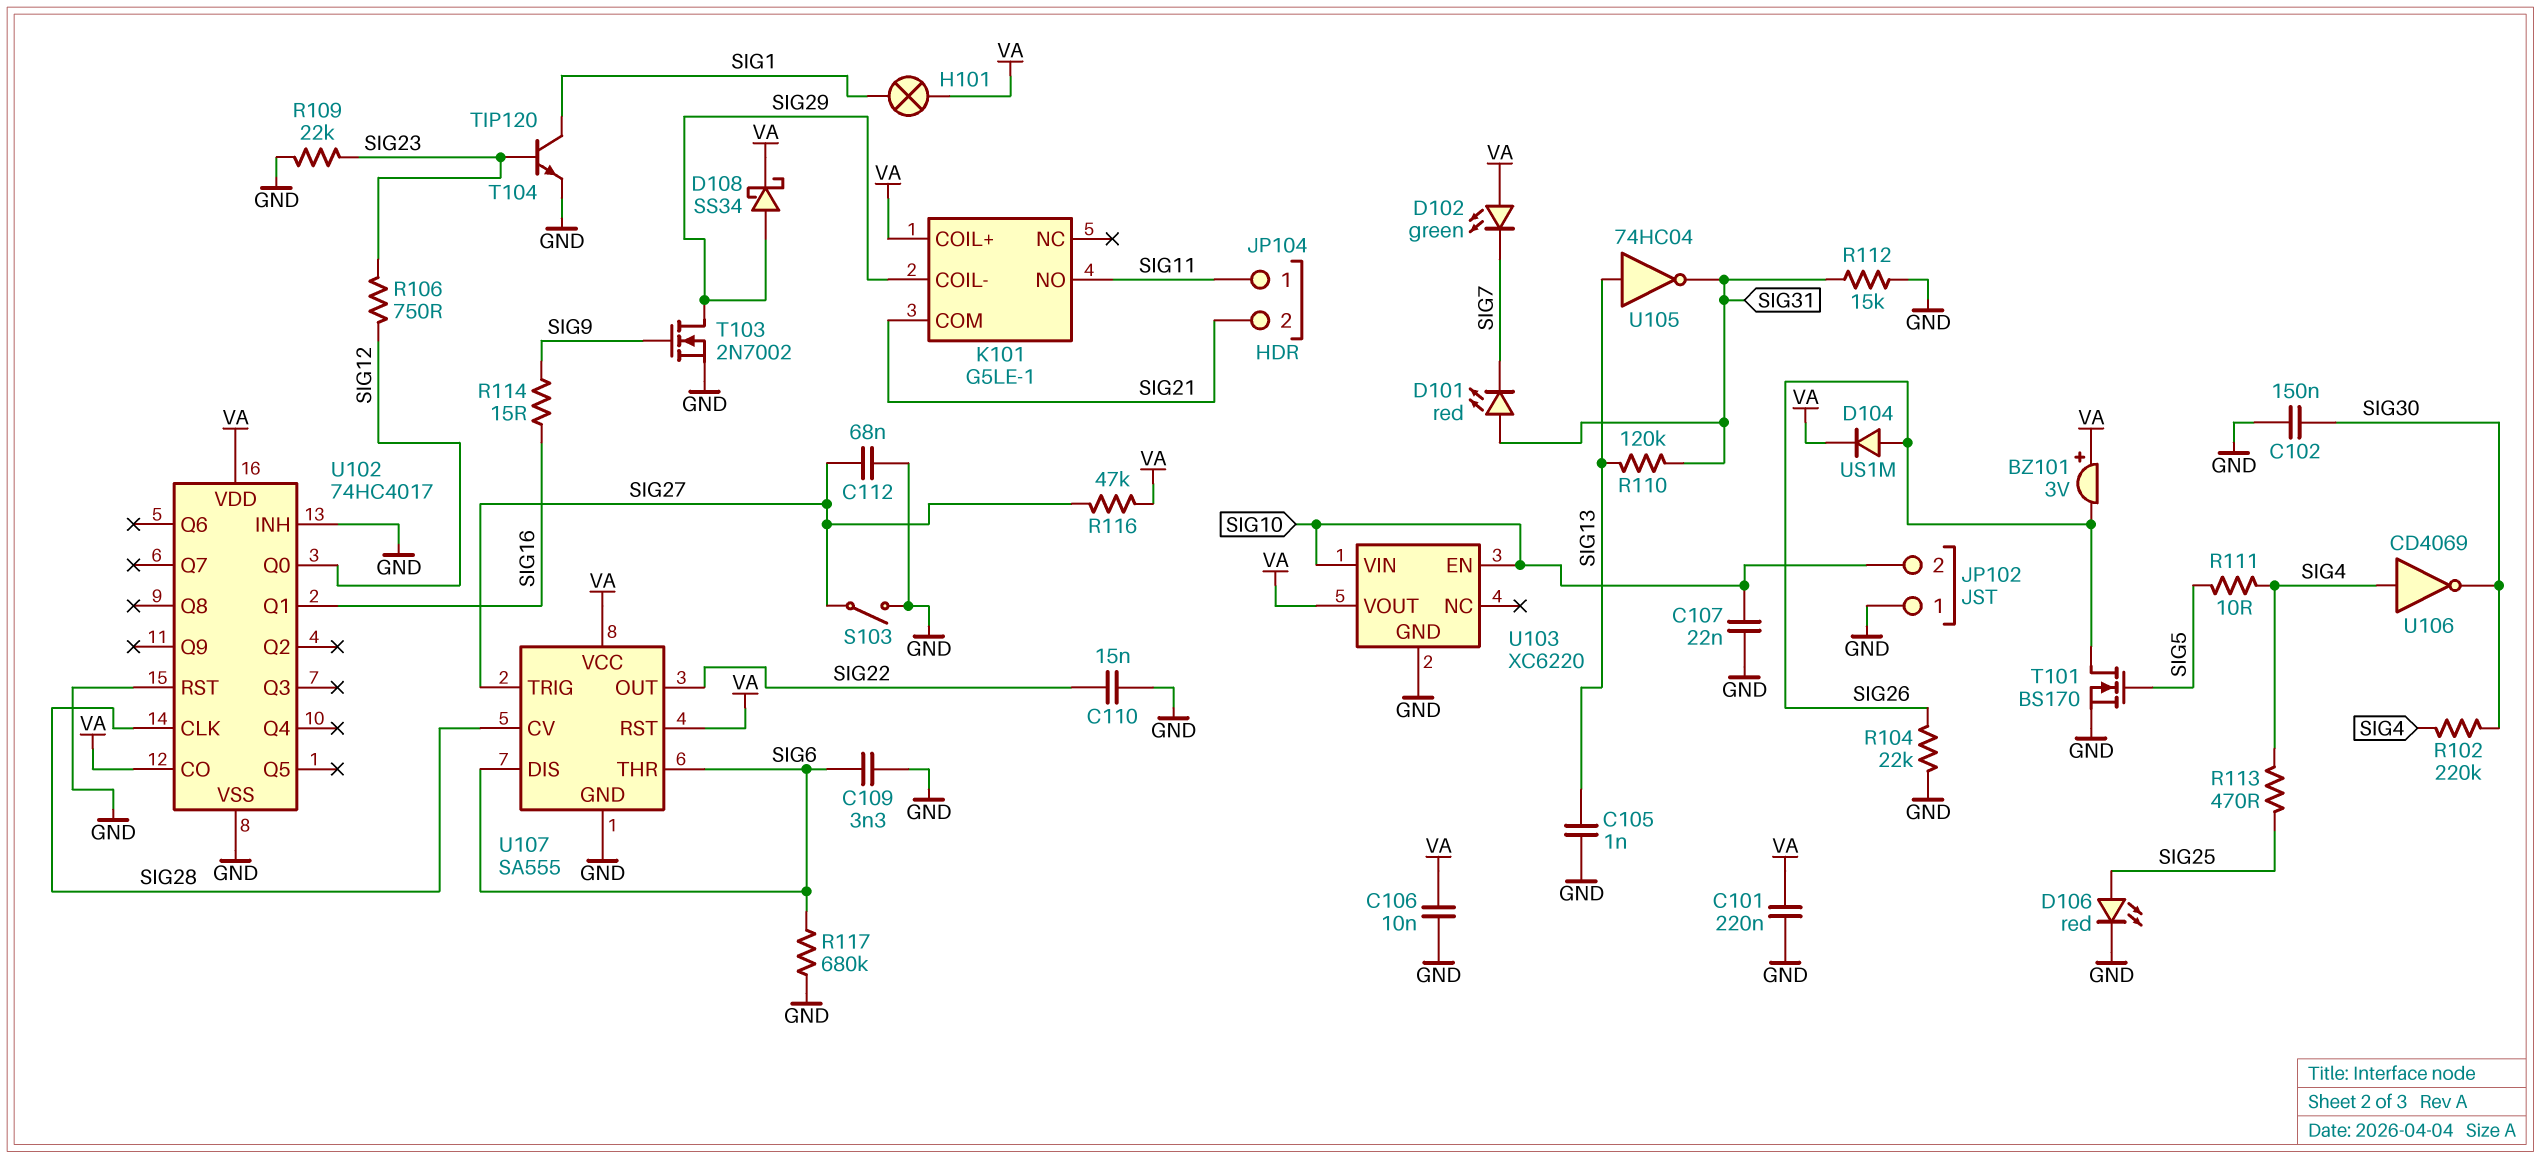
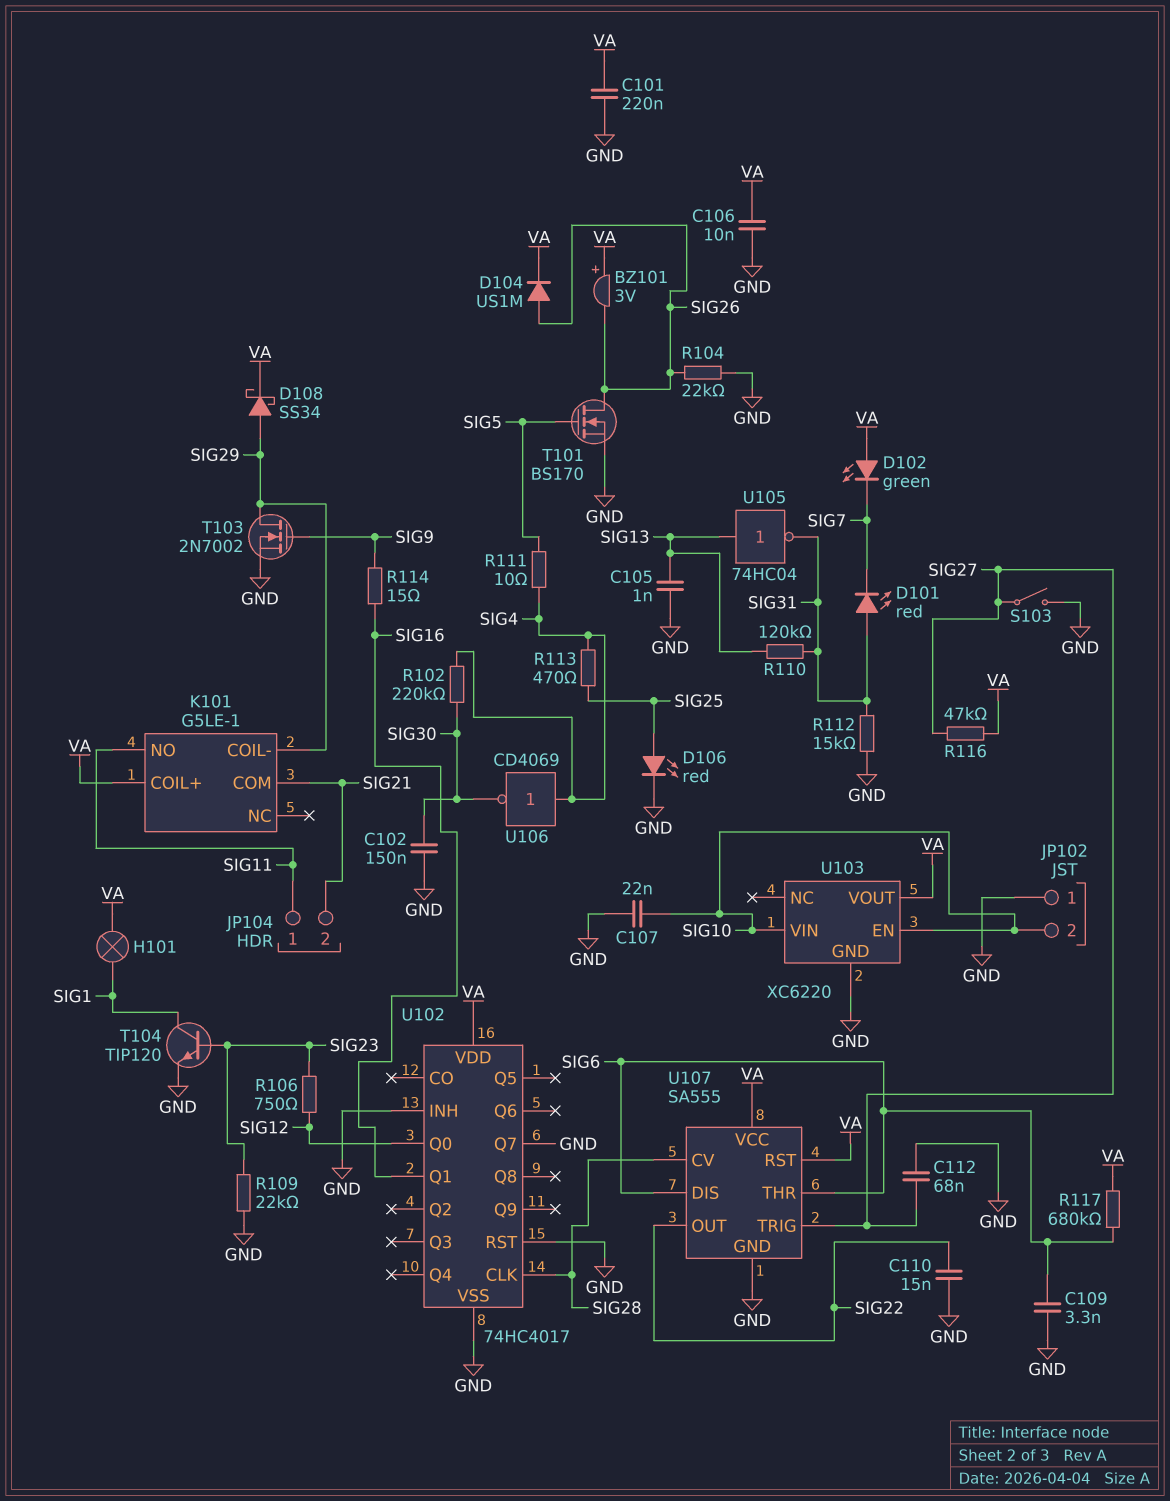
R117: 680k (GND, SIG6) -> 680k (SIG6, VA)
U102 pin CO: VA -> none
U102 pin Q7: none -> GND

